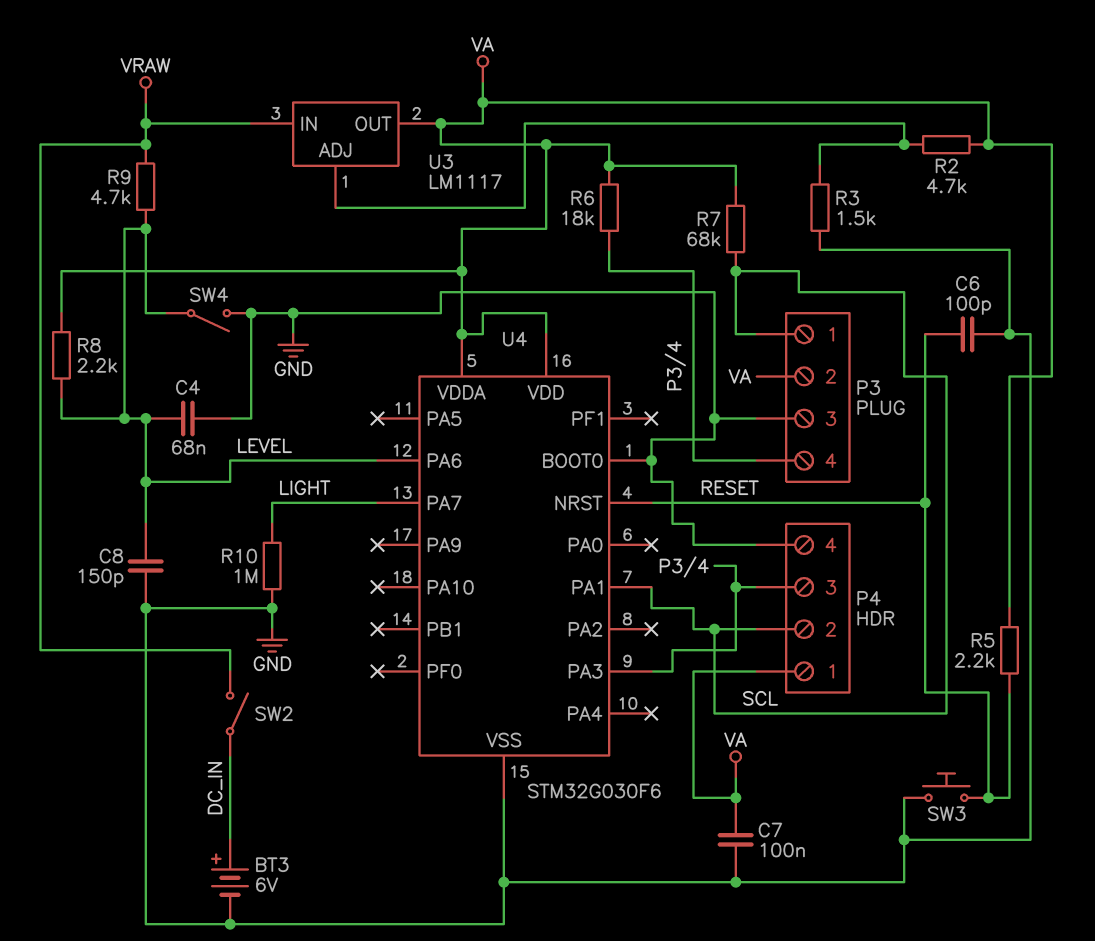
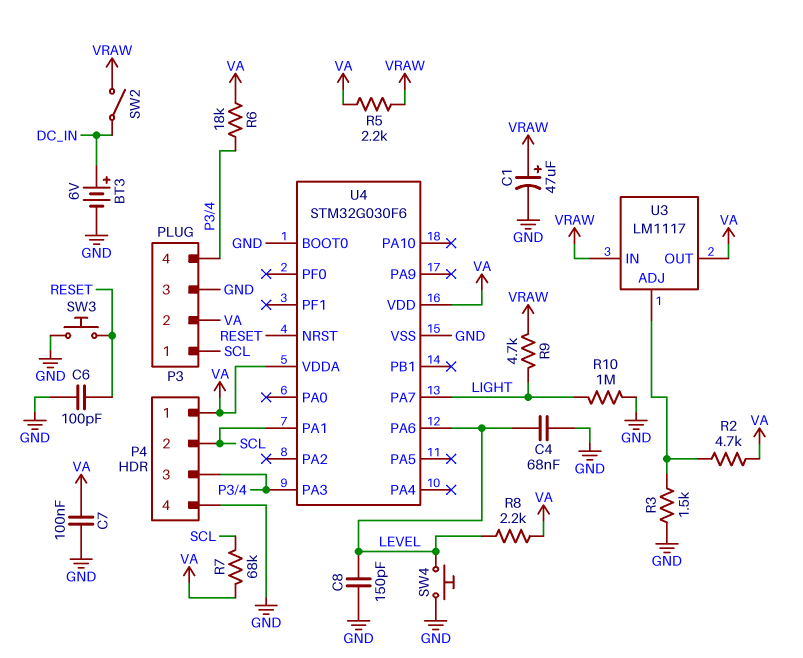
C1: none -> 47uF (plus VRAW, minus GND)
R5: 2.2k (RESET, VA) -> 2.2k (VA, VRAW)
R9: 4.7k (LEVEL, VRAW) -> 4.7k (LIGHT, VRAW)
SW4: switch (GND, LEVEL) -> button (GND, LEVEL)

